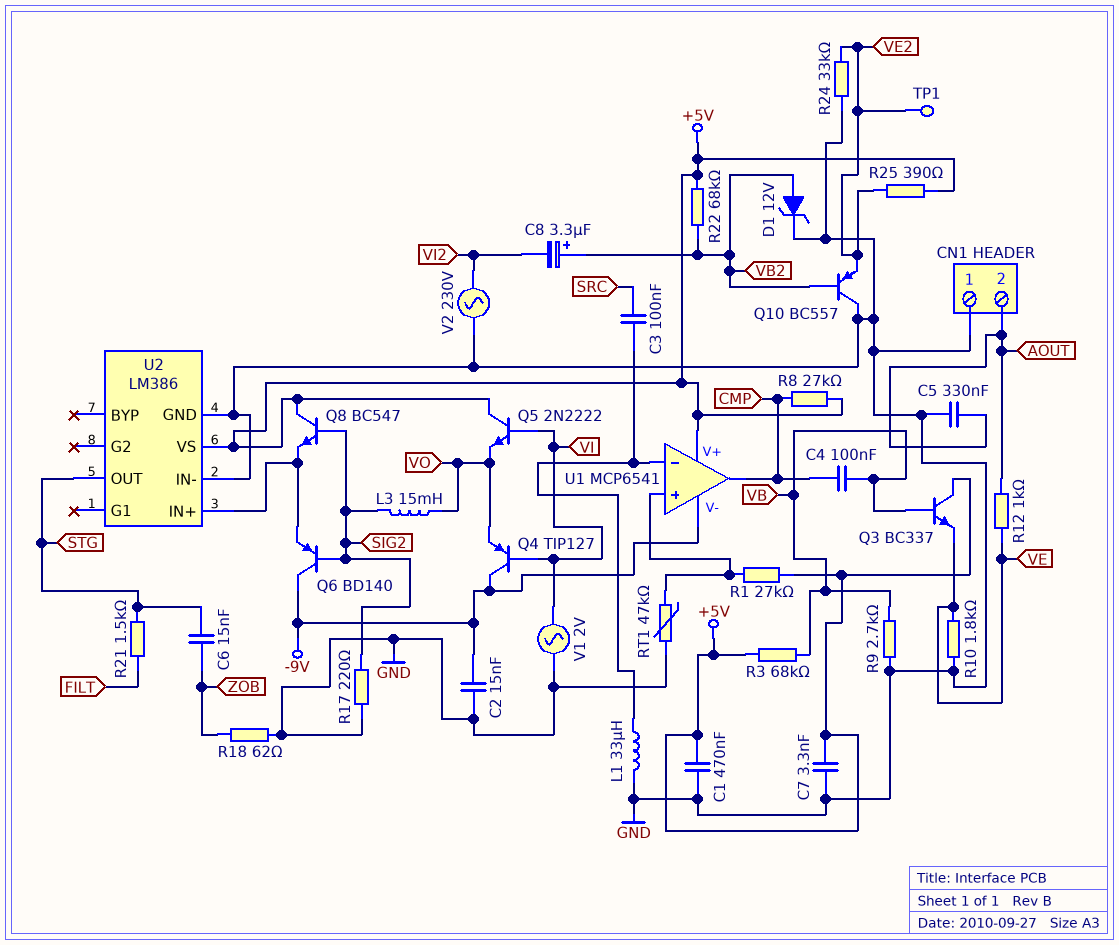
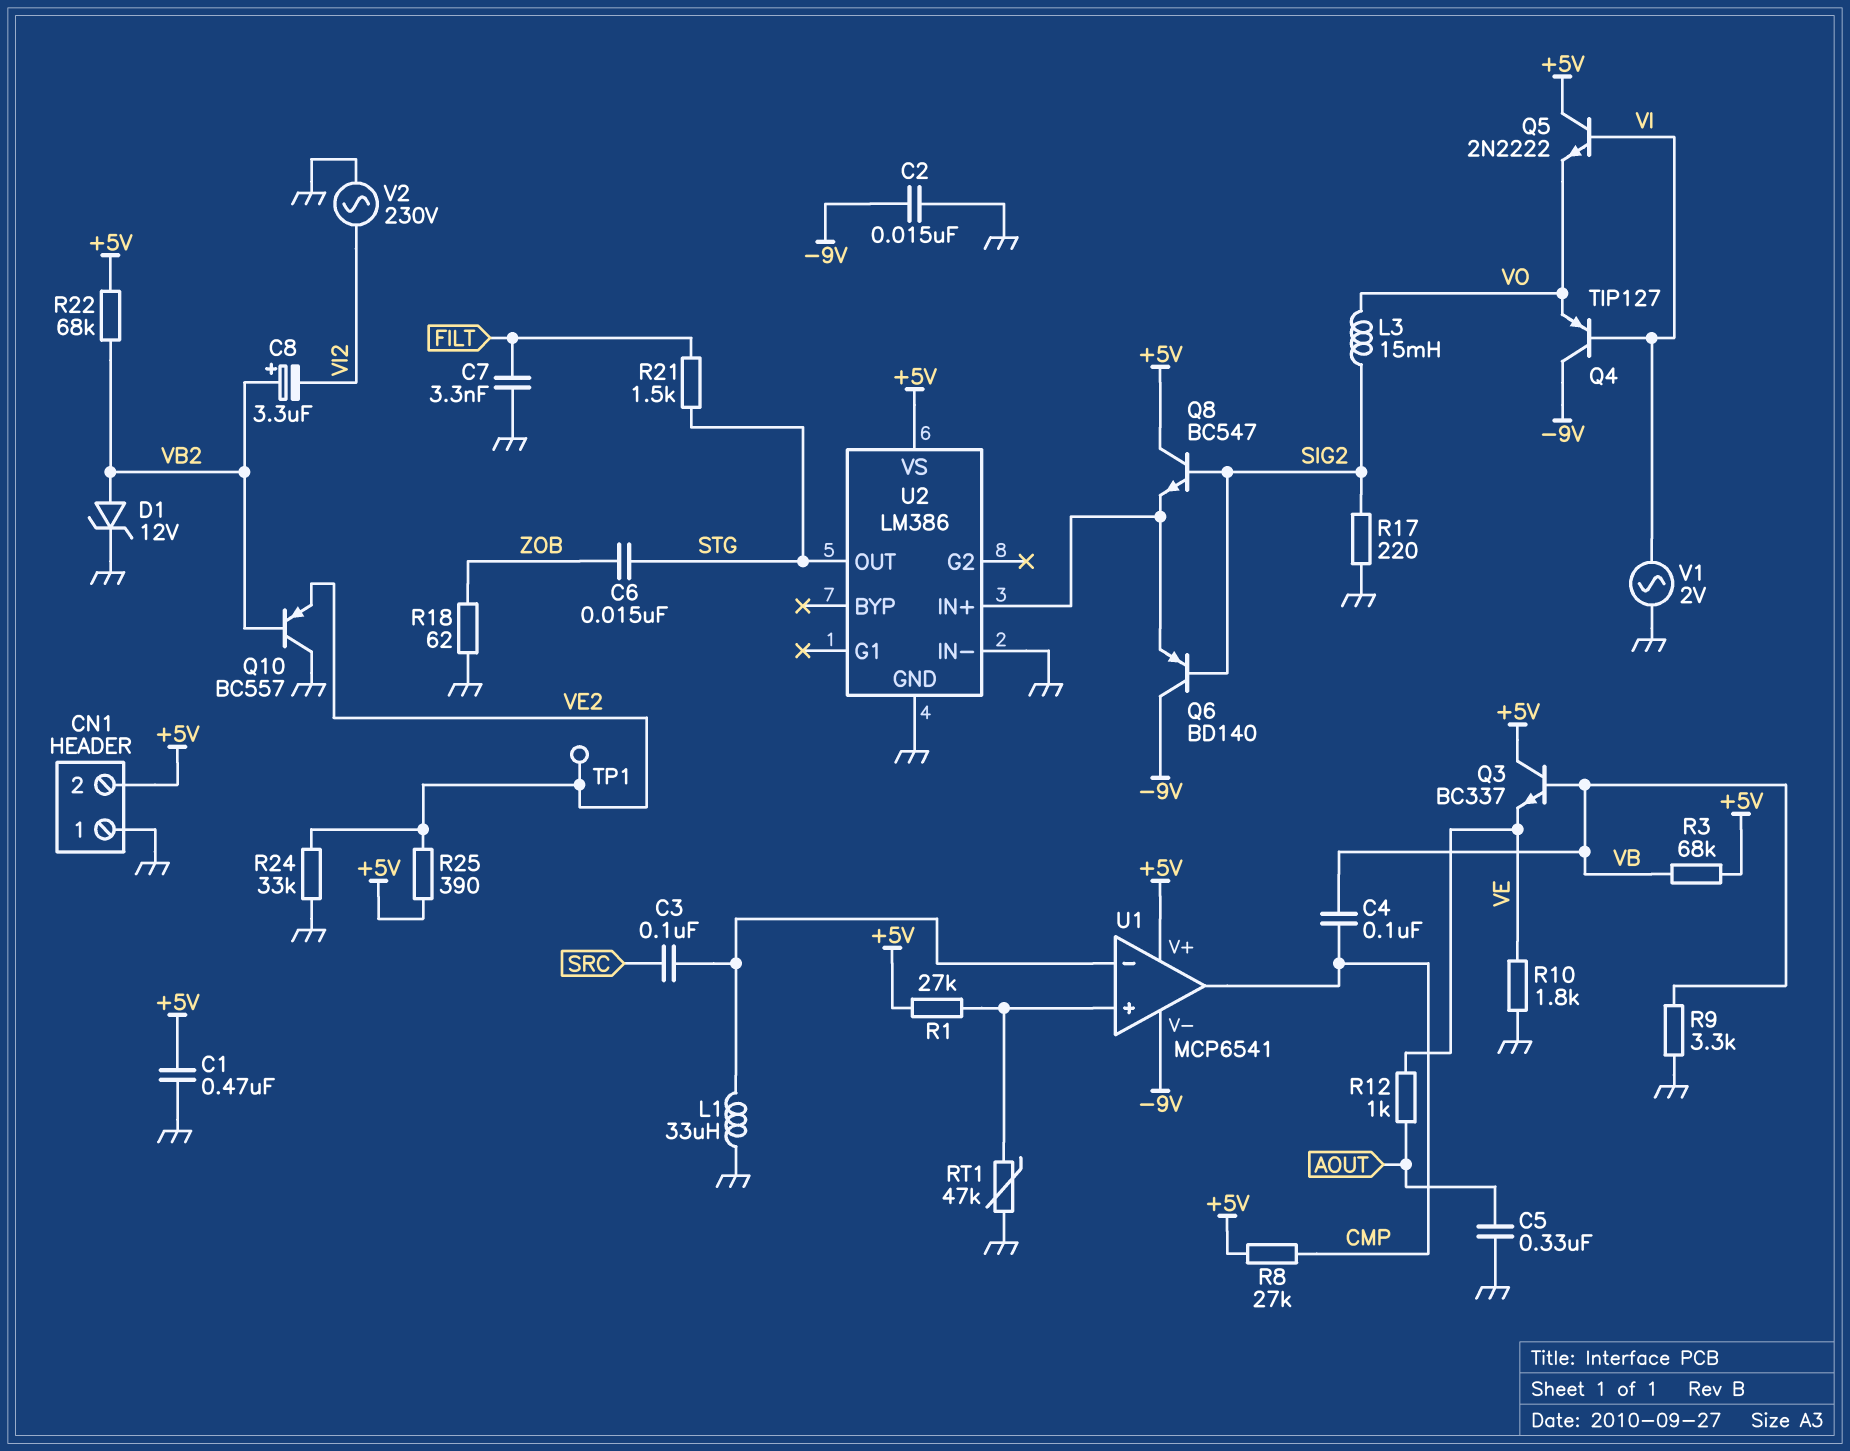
C7: 3.3nF (+5V, GND) -> 3.3nF (FILT, GND)
CN1 pin 2: AOUT -> +5V
R9: 2.7k (GND, VB) -> 3.3k (GND, VB)

